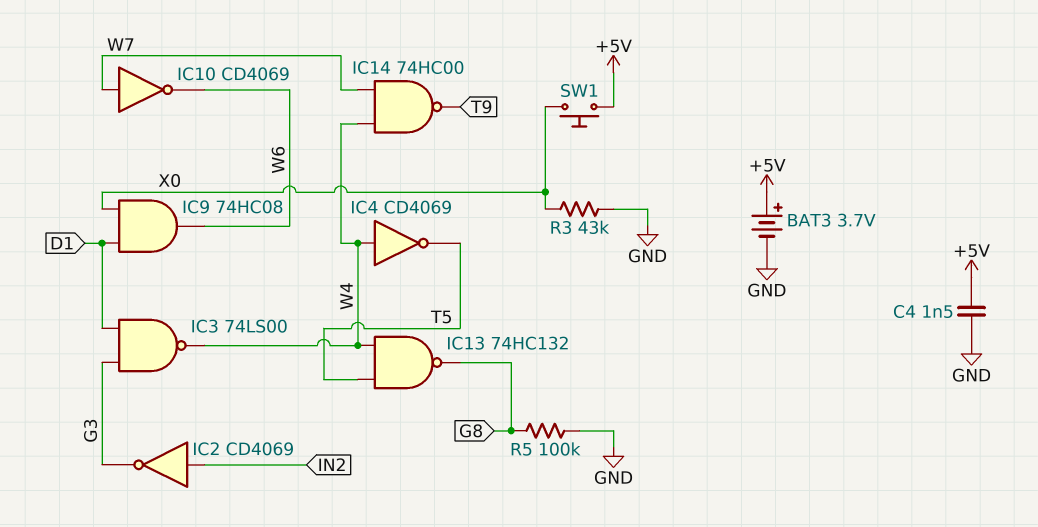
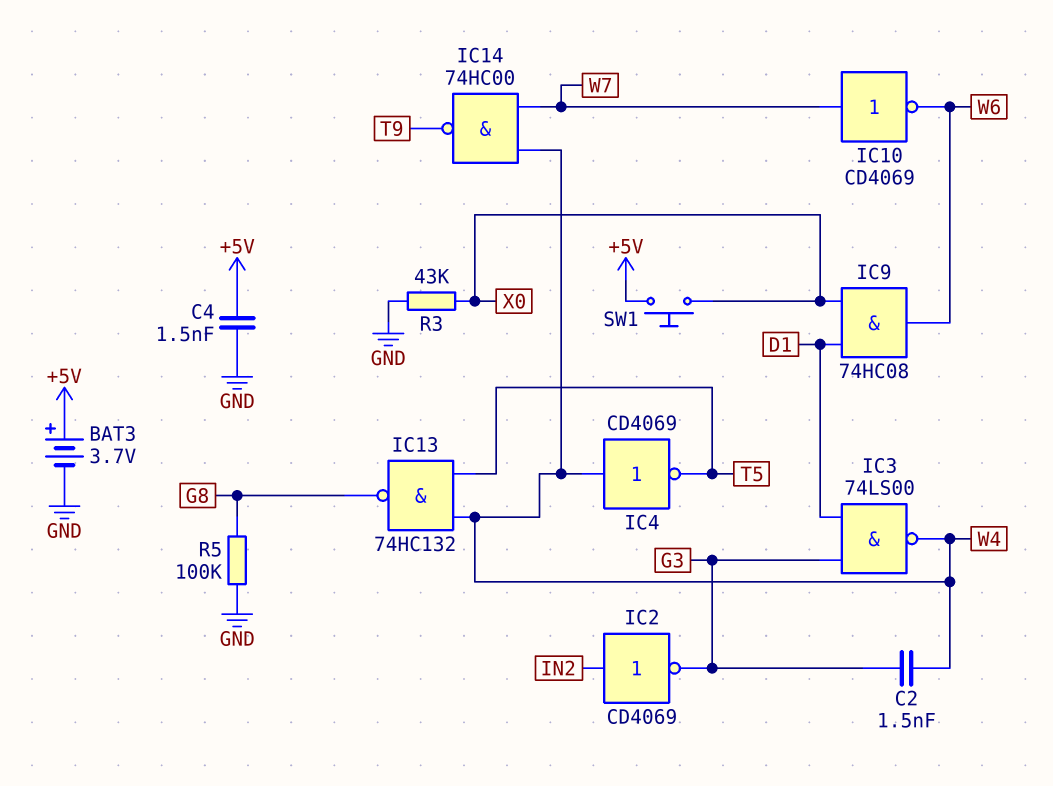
C2: none -> 1.5nF (G3, W4)

